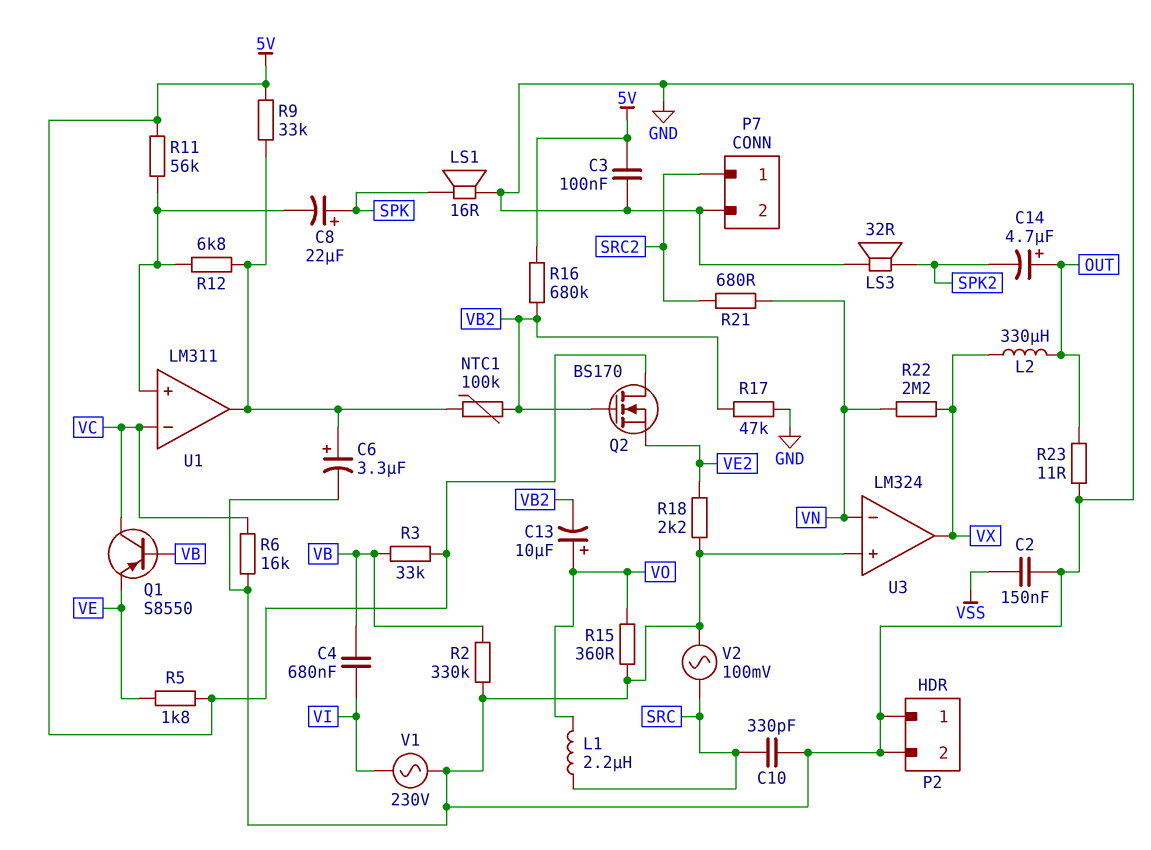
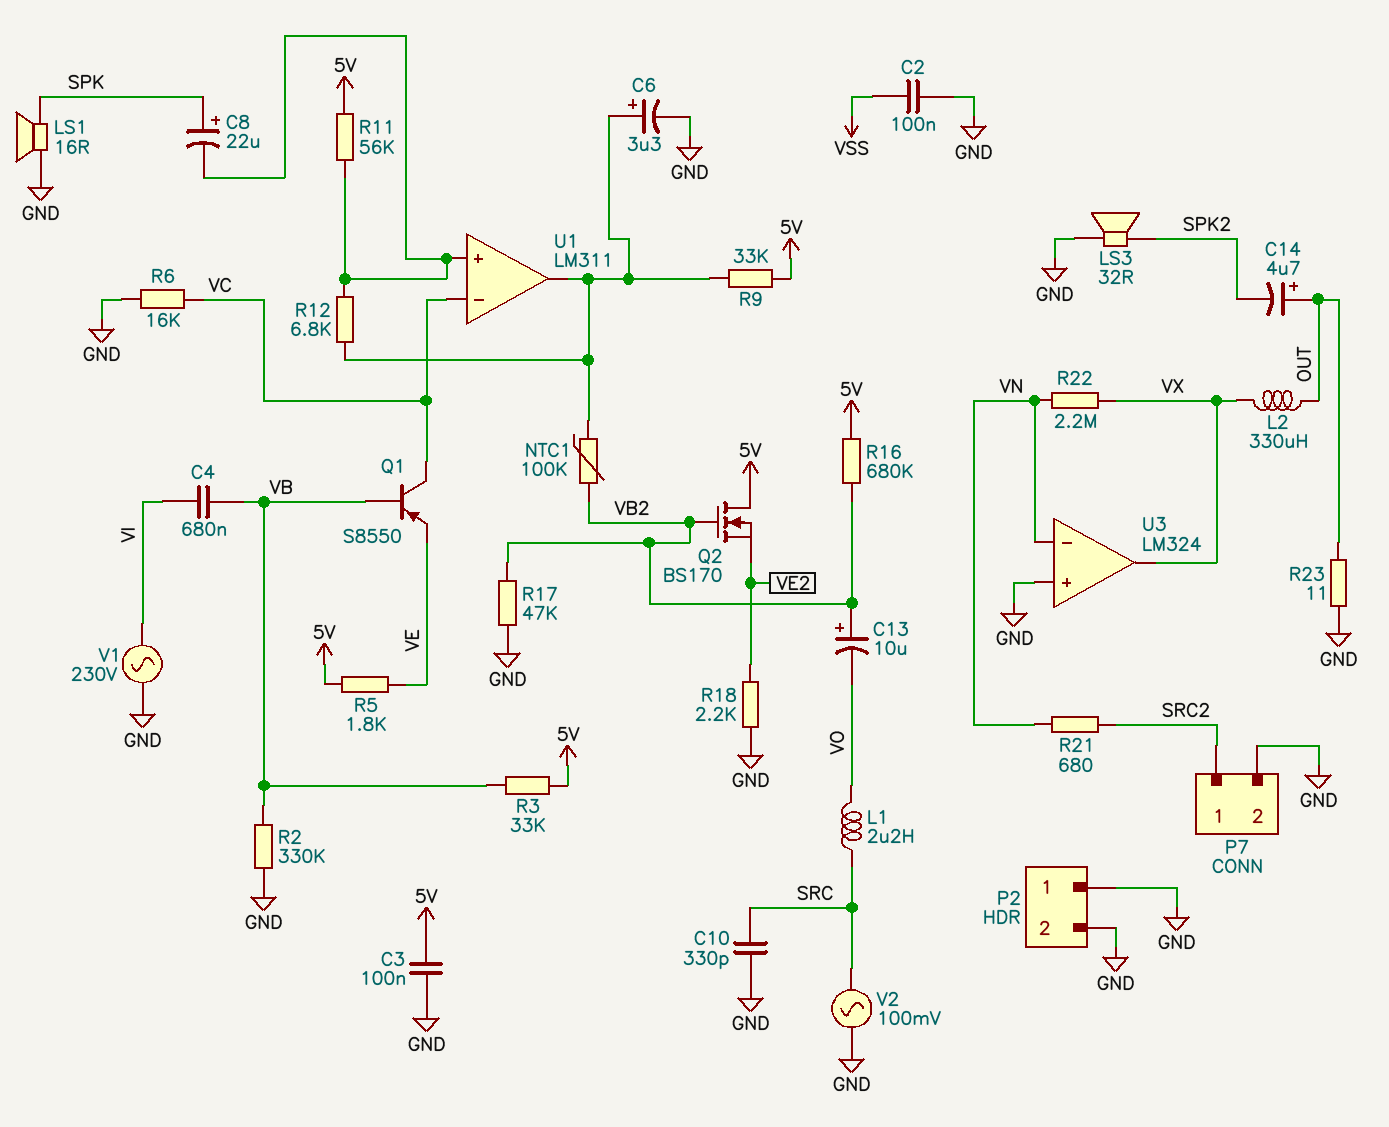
C2: 150nF (GND, VSS) -> 100nF (GND, VSS)
C13: 10uF (plus VO, minus VB2) -> 10uF (plus VB2, minus VO)
R15: 360 (GND, VO) -> none

